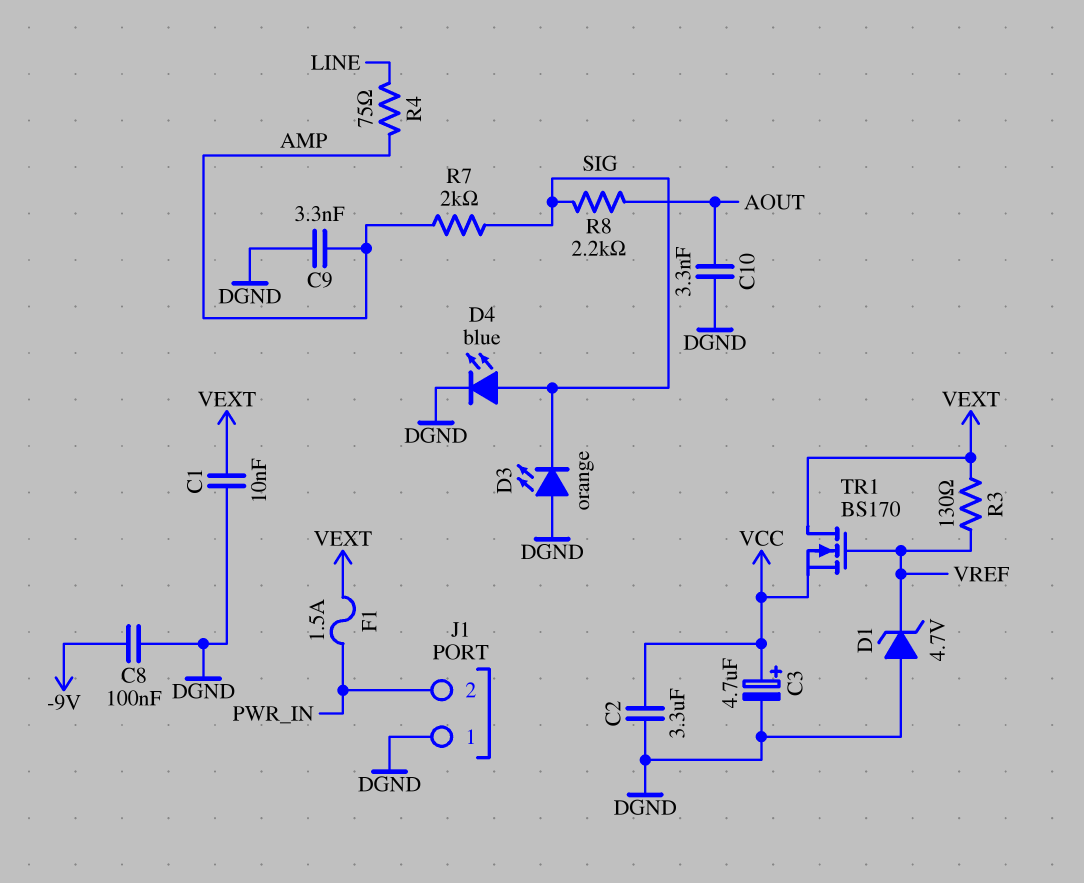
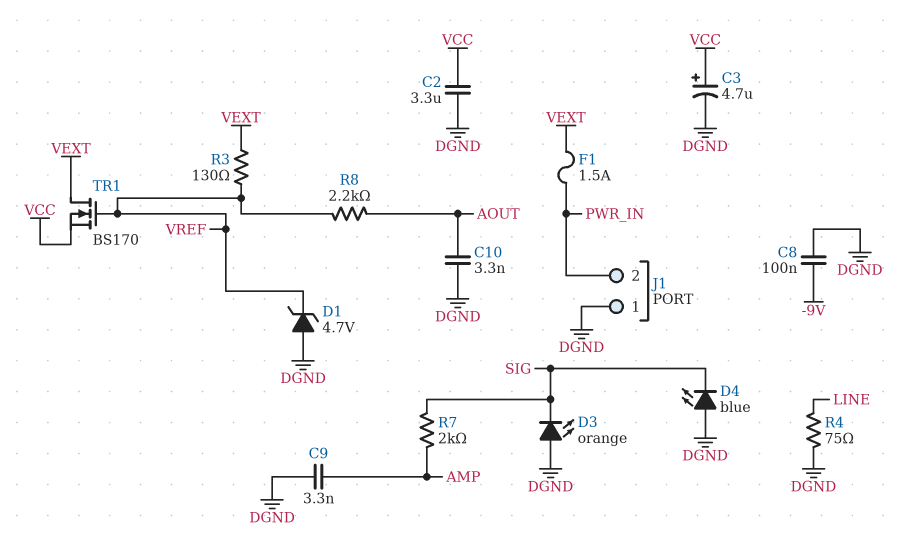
C1: 10nF (DGND, VEXT) -> none
D4: LED blue (A SIG, K DGND) -> LED blue (A DGND, K SIG)
R4: 75 (AMP, LINE) -> 75 (DGND, LINE)
R8: 2.2k (AOUT, SIG) -> 2.2k (AOUT, VREF)

